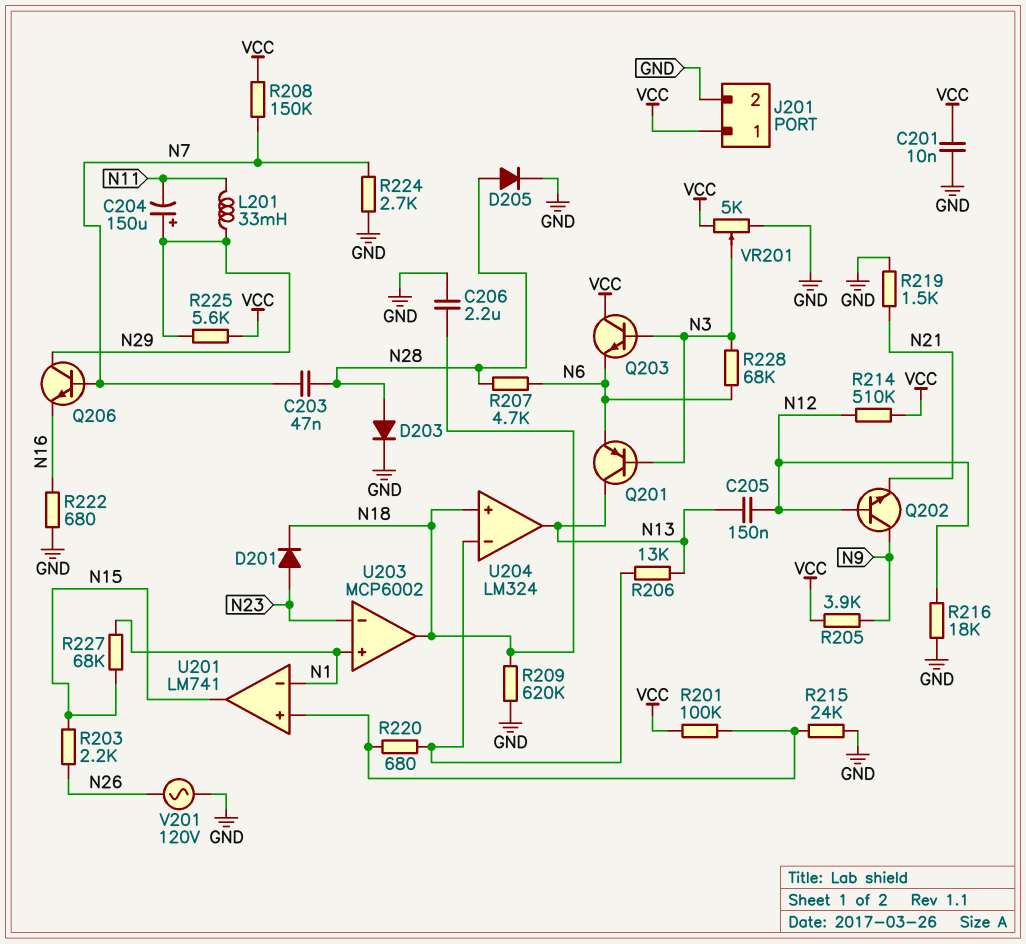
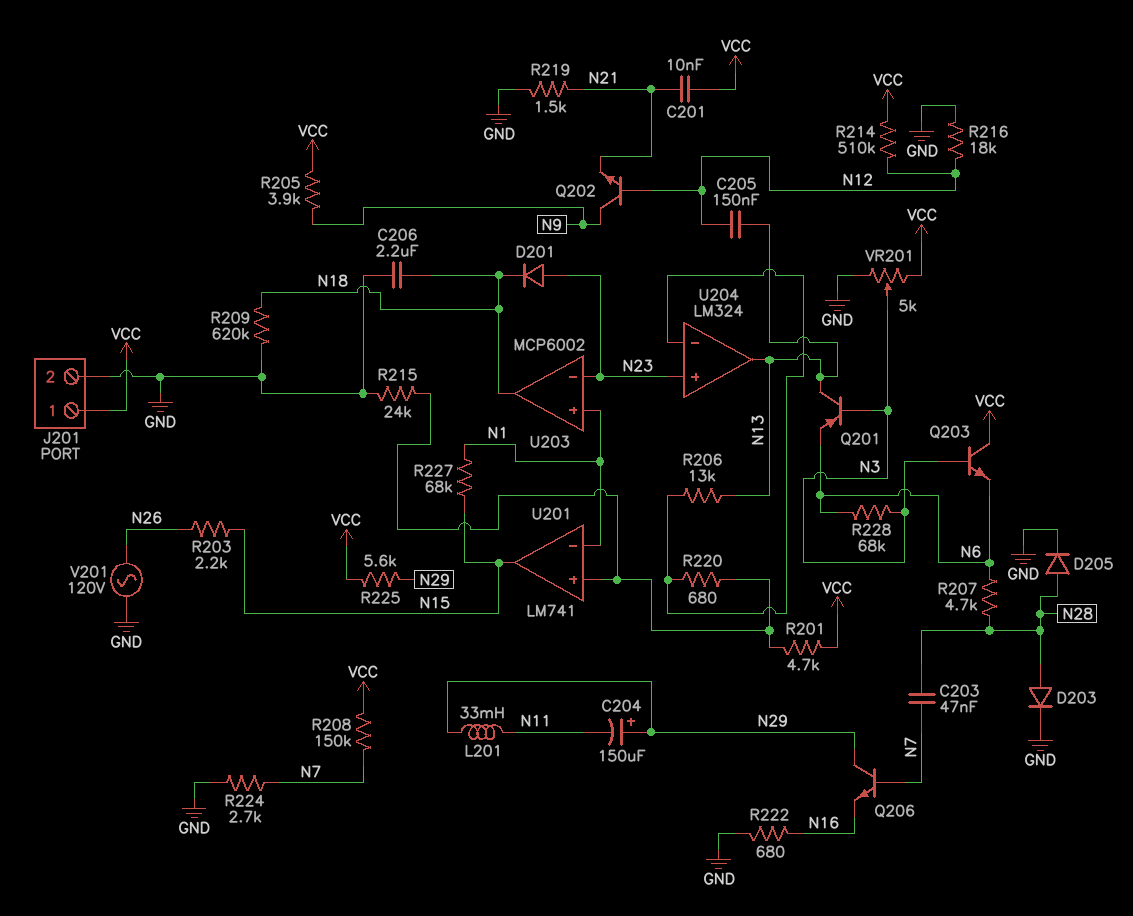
C201: 10nF (GND, VCC) -> 10nF (N21, VCC)
R201: 100k (U201/in+, VCC) -> 4.7k (U201/in+, VCC)
U204 pin in+: N18 -> N23

